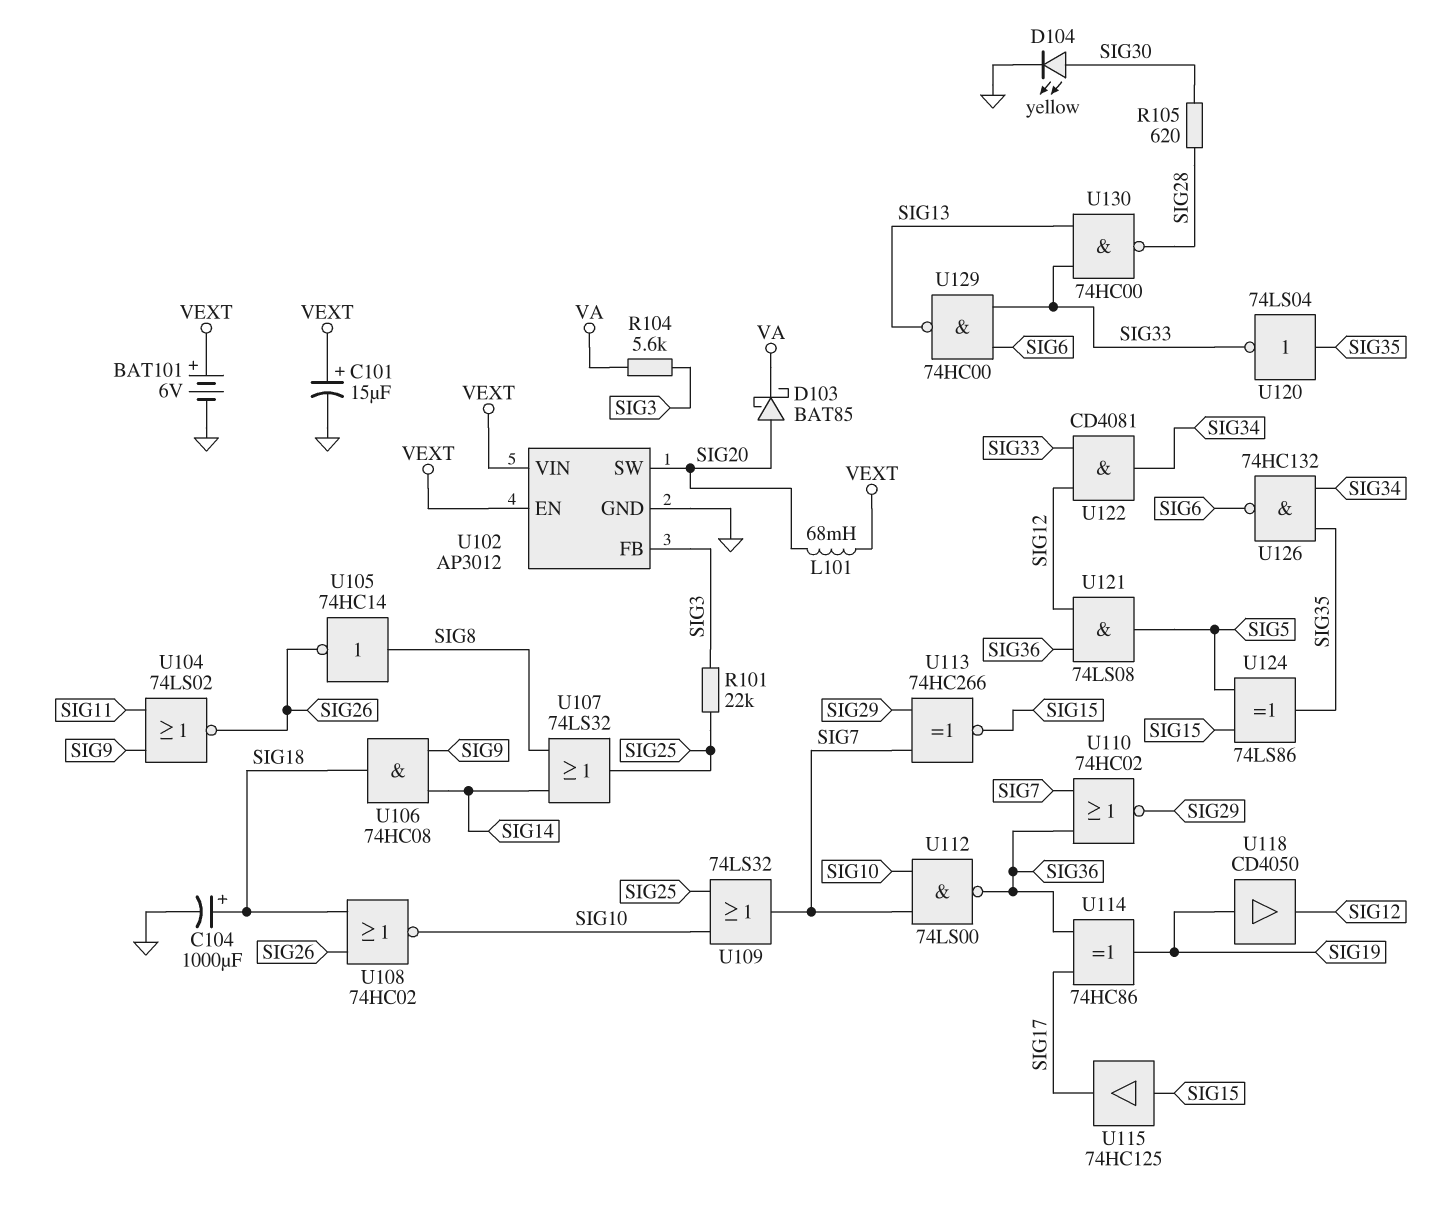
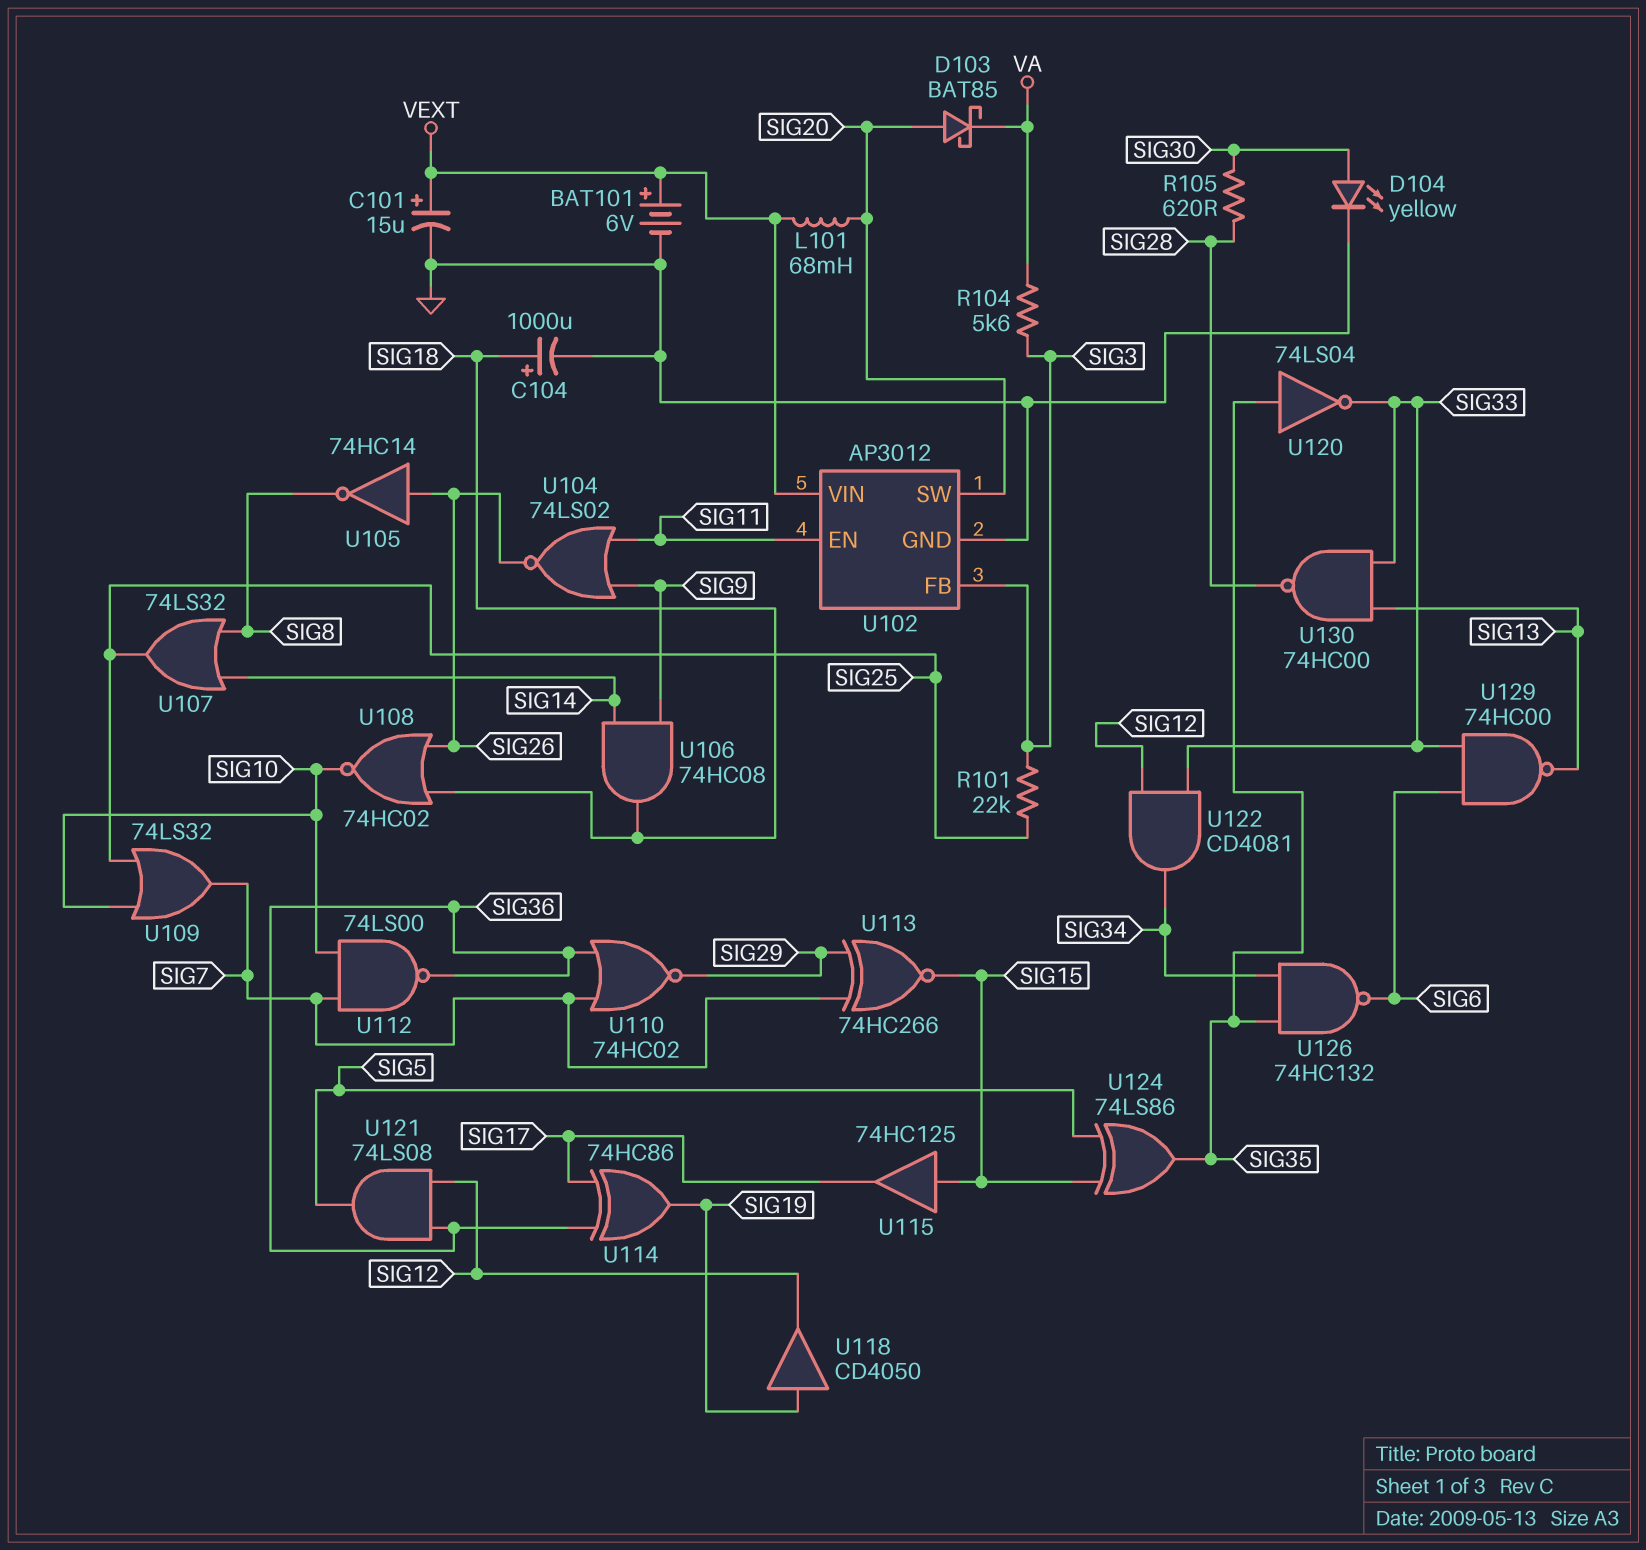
U102 pin EN: VEXT -> SIG11
U105: NOT 74HC14 (in SIG8, out SIG26) -> NOT 74HC14 (in SIG26, out SIG8)

